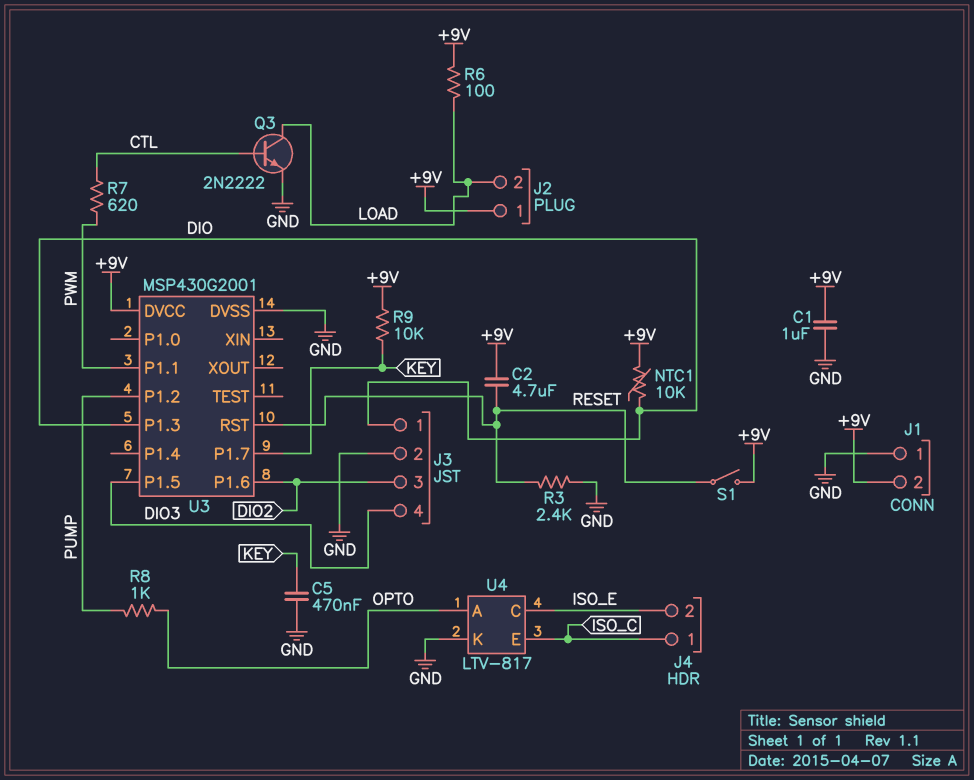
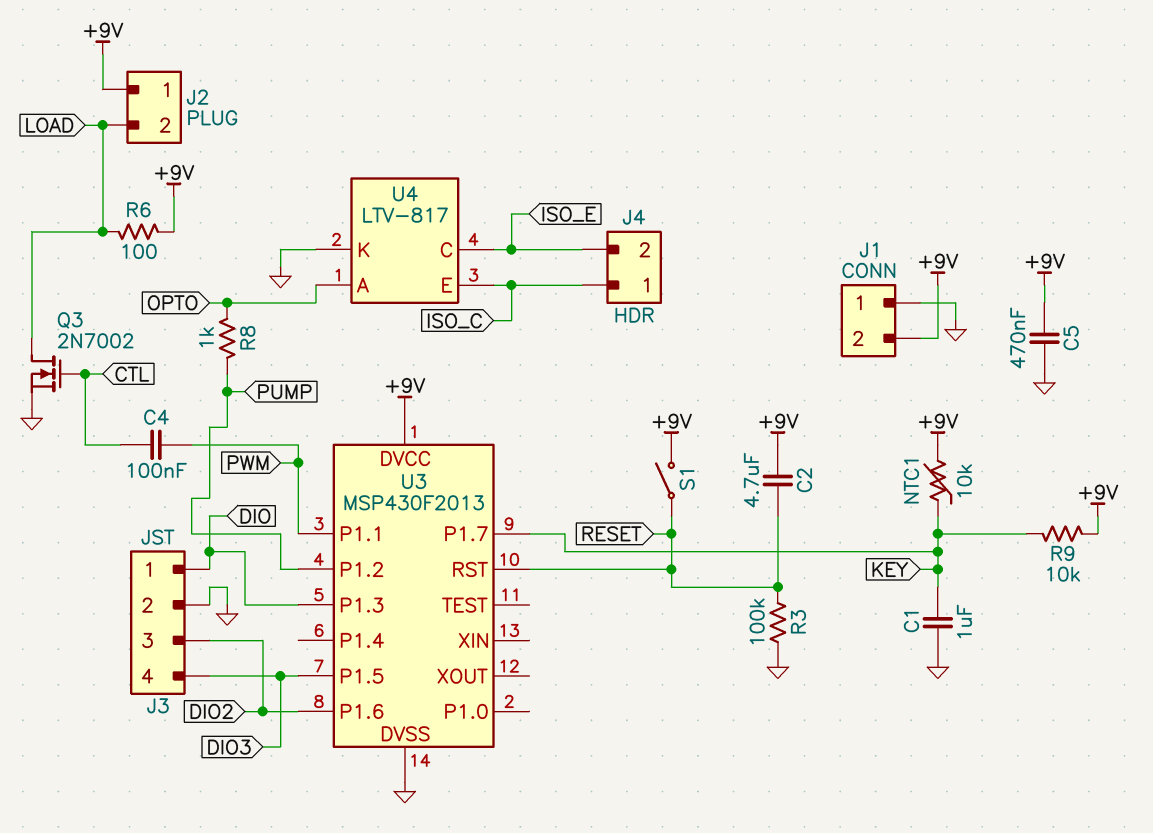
C1: 1uF (+9V, GND) -> 1uF (GND, KEY)
C4: none -> 100nF (CTL, PWM)
C5: 470nF (GND, KEY) -> 470nF (+9V, GND)
NTC1: 10k (+9V, DIO) -> 10k (+9V, KEY)
Q3: NPN 2N2222 (B CTL, C LOAD, E GND) -> NMOS 2N7002 (G CTL, D LOAD, S GND)
R3: 2.4k (GND, RESET) -> 100k (GND, RESET)
R7: 620 (CTL, PWM) -> none
U3: MSP430G2001 -> MSP430F2013

